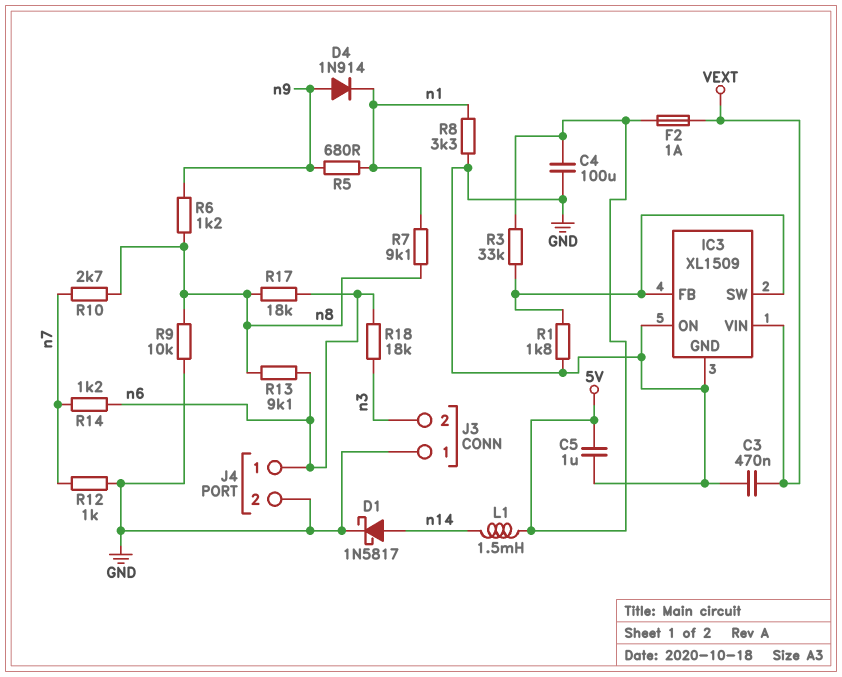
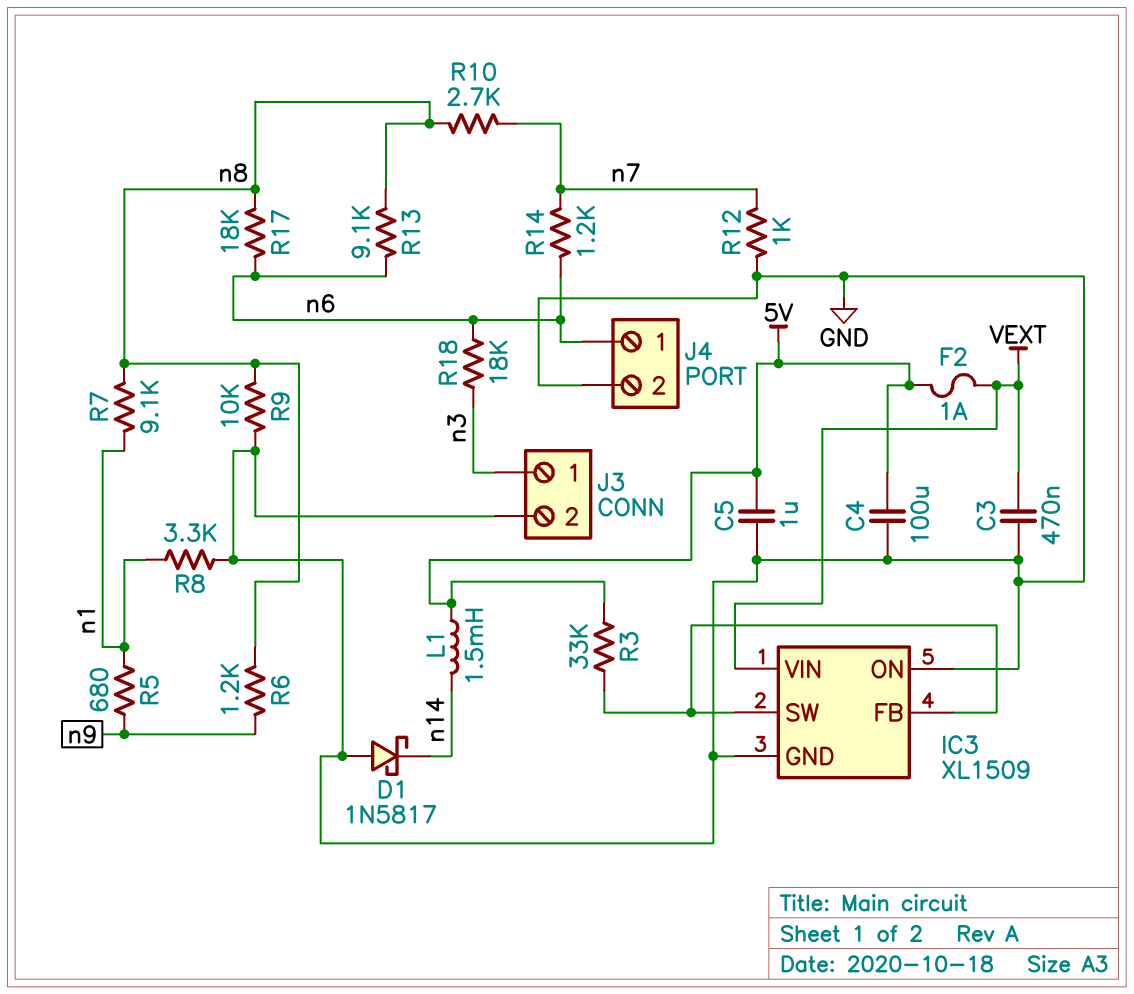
D1: schottky 1N5817 (A n14, K GND) -> schottky 1N5817 (A GND, K n14)
D4: diode 1N914 (A n9, K n1) -> none
J3 pin 1: GND -> n3
J3 pin 2: n3 -> GND
R1: 1.8k (GND, IC3/FB) -> none

